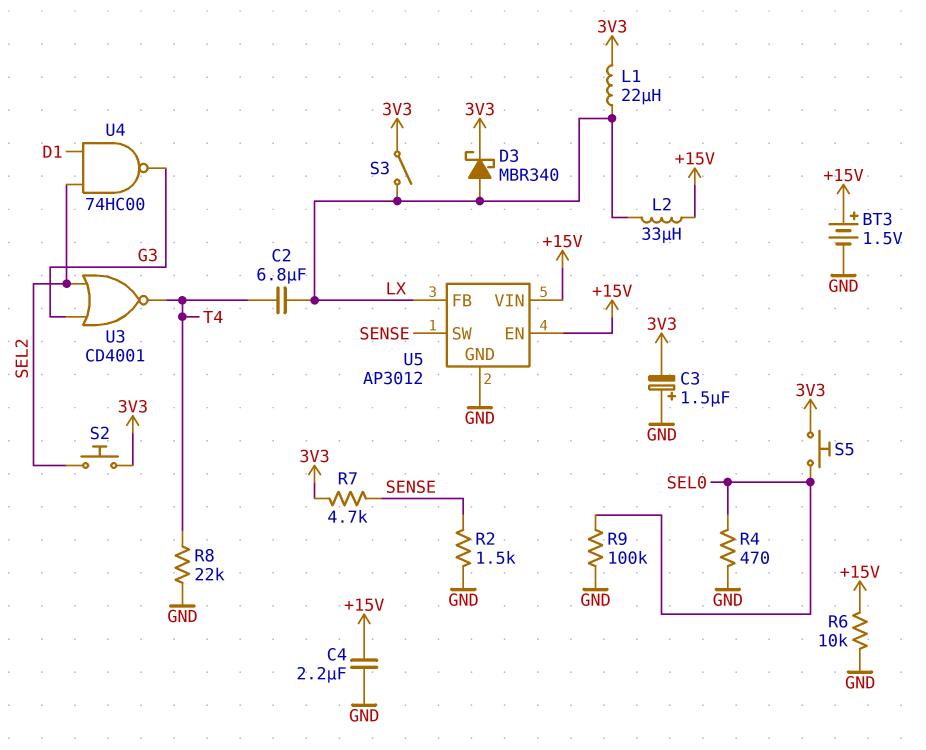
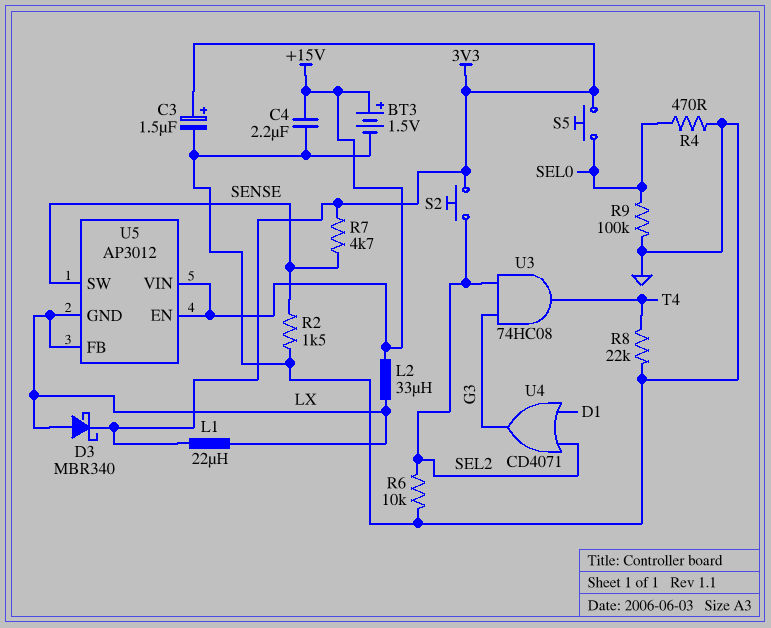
C2: 6.8uF (LX, T4) -> none
C3: 1.5uF (plus GND, minus 3V3) -> 1.5uF (plus 3V3, minus GND)
R6: 10k (+15V, GND) -> 10k (GND, SEL2)
S3: switch (3V3, LX) -> none
U3: NOR CD4001 (in G3, in SEL2, out T4) -> AND 74HC08 (in G3, in SEL2, out T4)
U4: NAND 74HC00 (in D1, in SEL2, out G3) -> OR CD4071 (in D1, in SEL2, out G3)
U5 pin GND: GND -> LX

